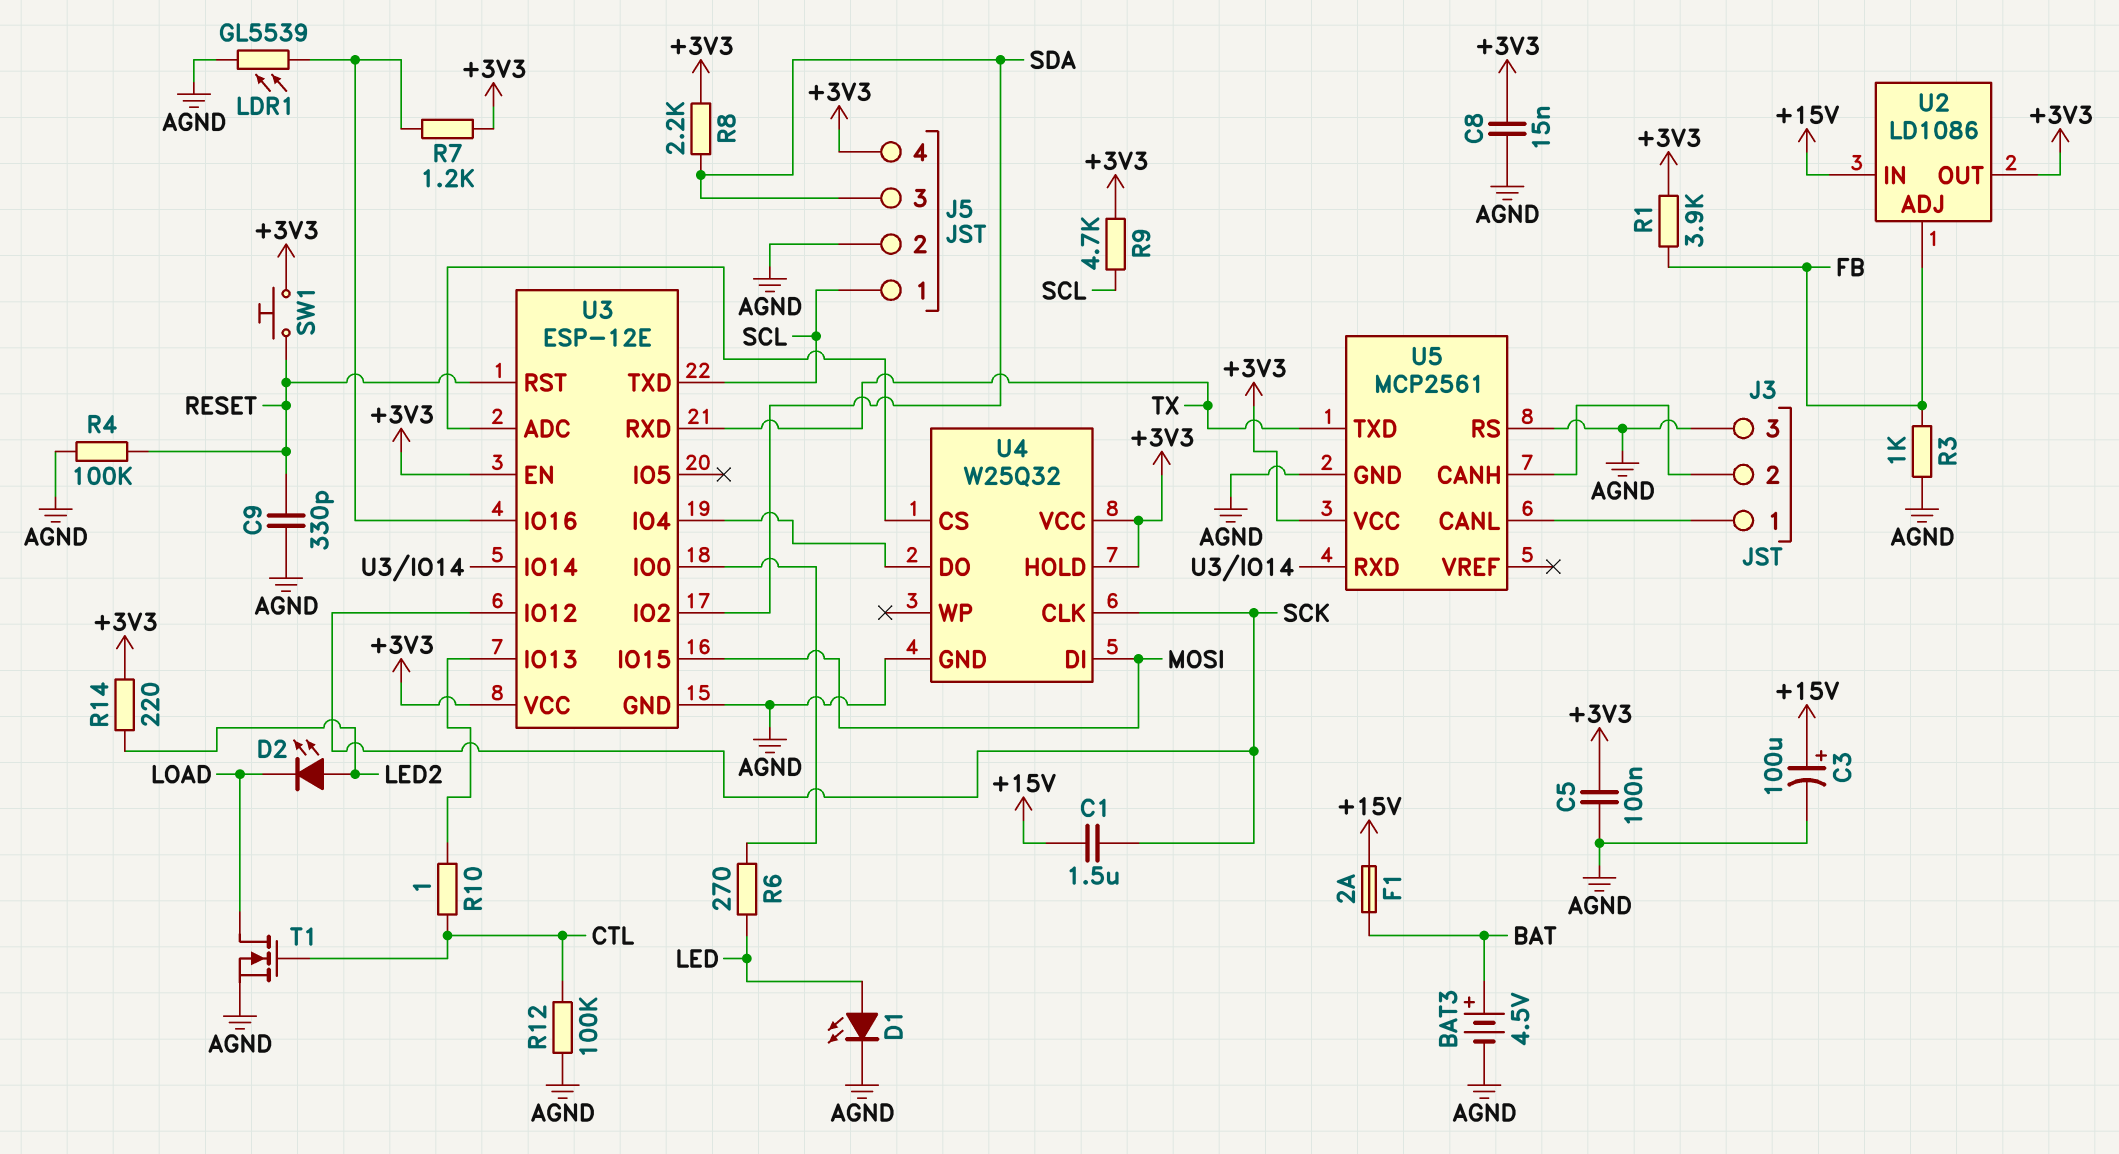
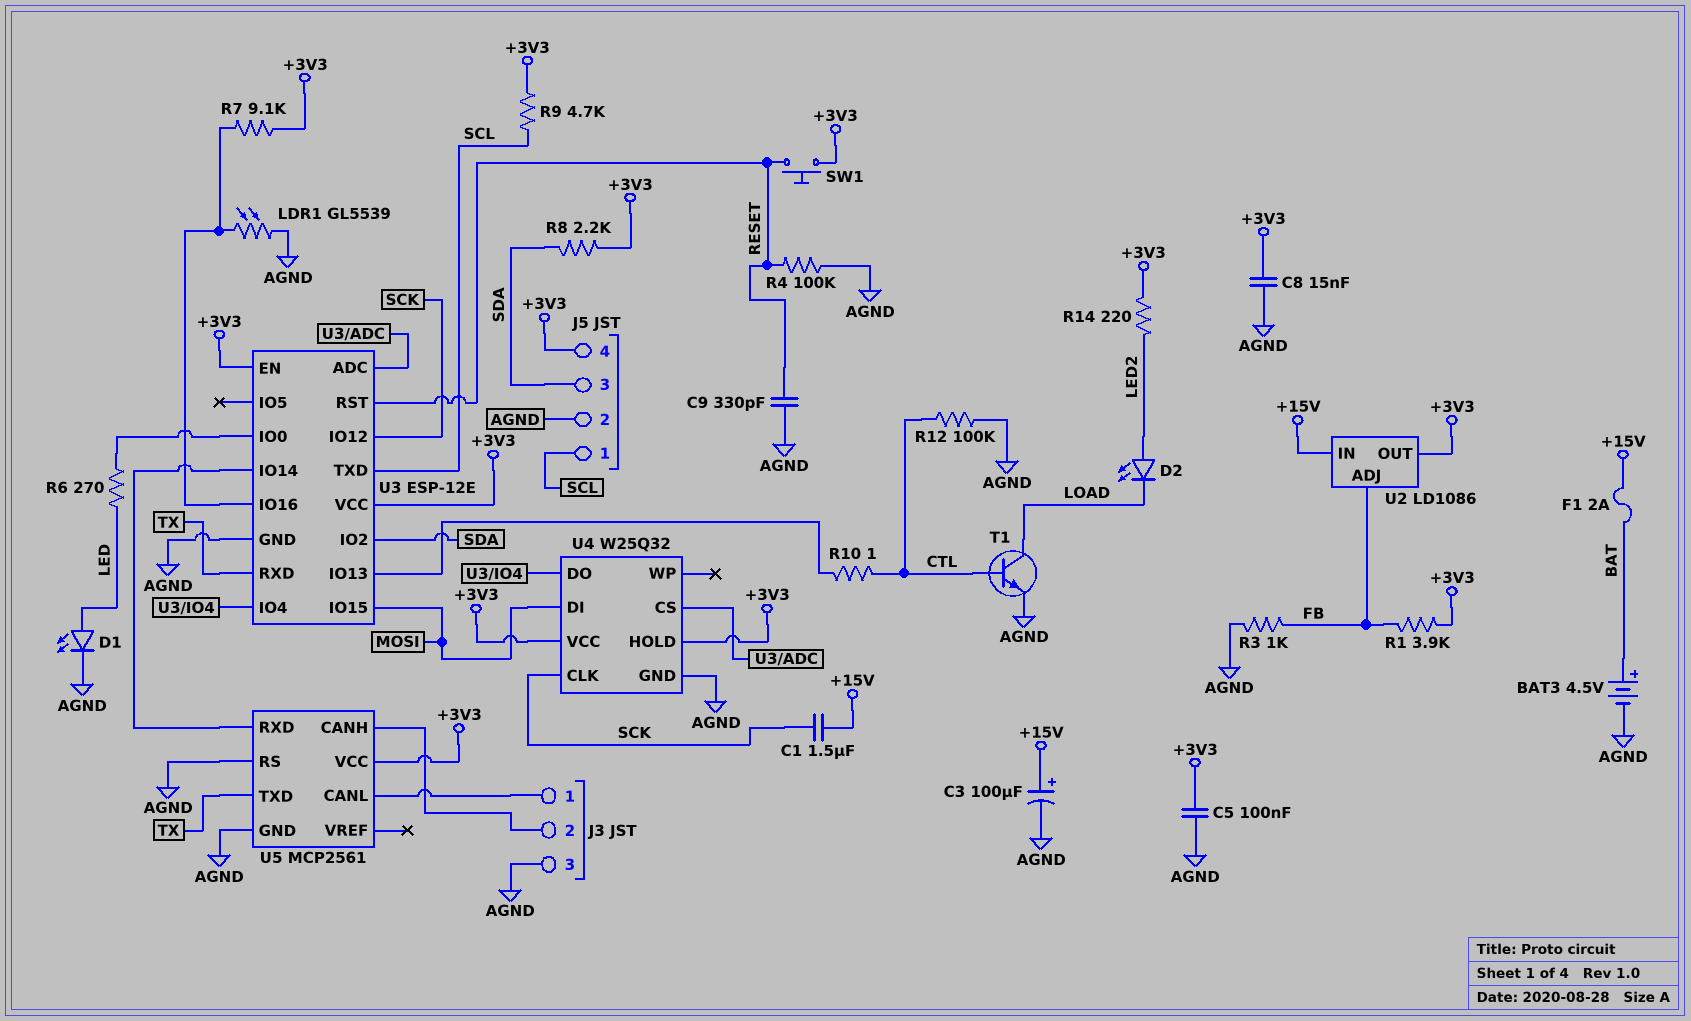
R7: 1.2k (+3V3, U3/IO16) -> 9.1k (+3V3, U3/IO16)
T1: NMOS (G CTL, D LOAD, S AGND) -> NPN (B CTL, C LOAD, E AGND)

